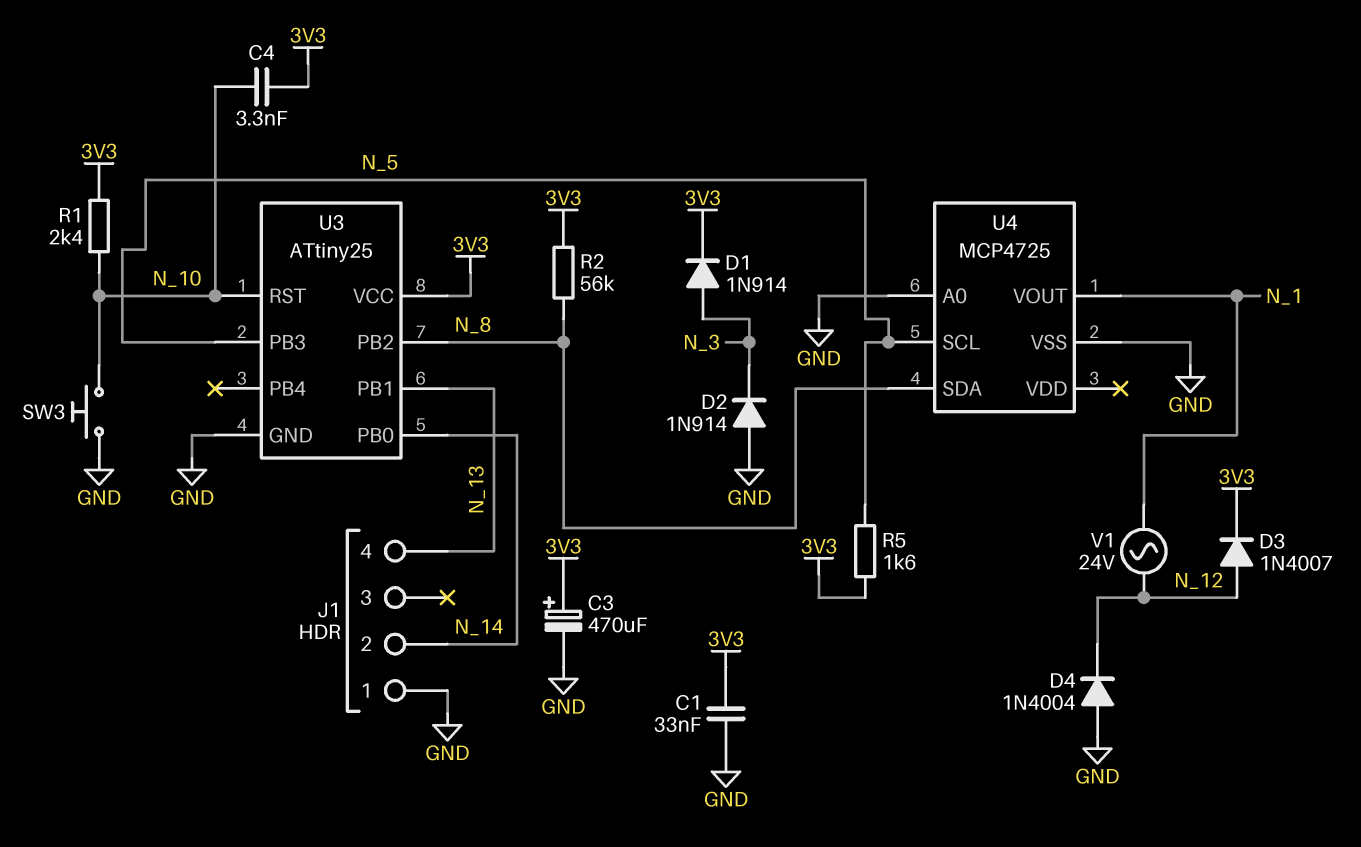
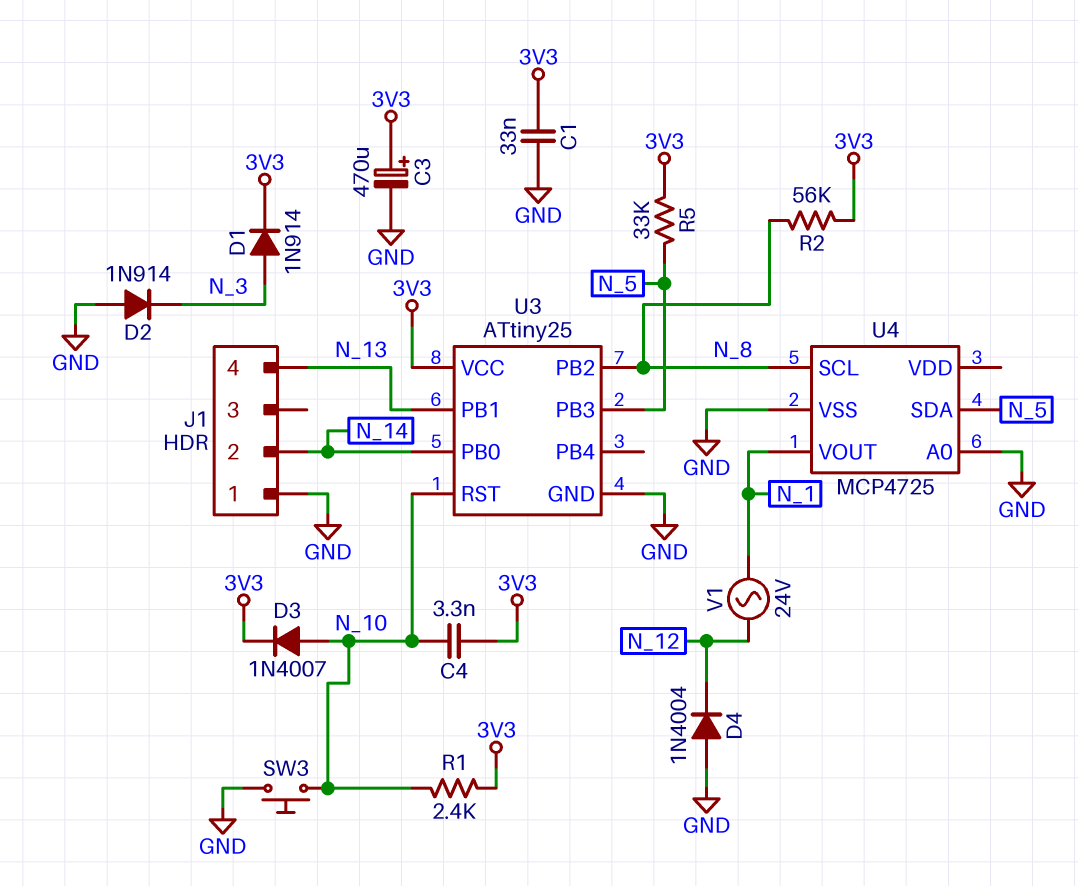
D3: diode 1N4007 (A N_12, K 3V3) -> diode 1N4007 (A N_10, K 3V3)
R5: 1.6k (3V3, N_5) -> 33k (3V3, N_5)
U4 pin SCL: N_5 -> N_8
U4 pin SDA: N_8 -> N_5

